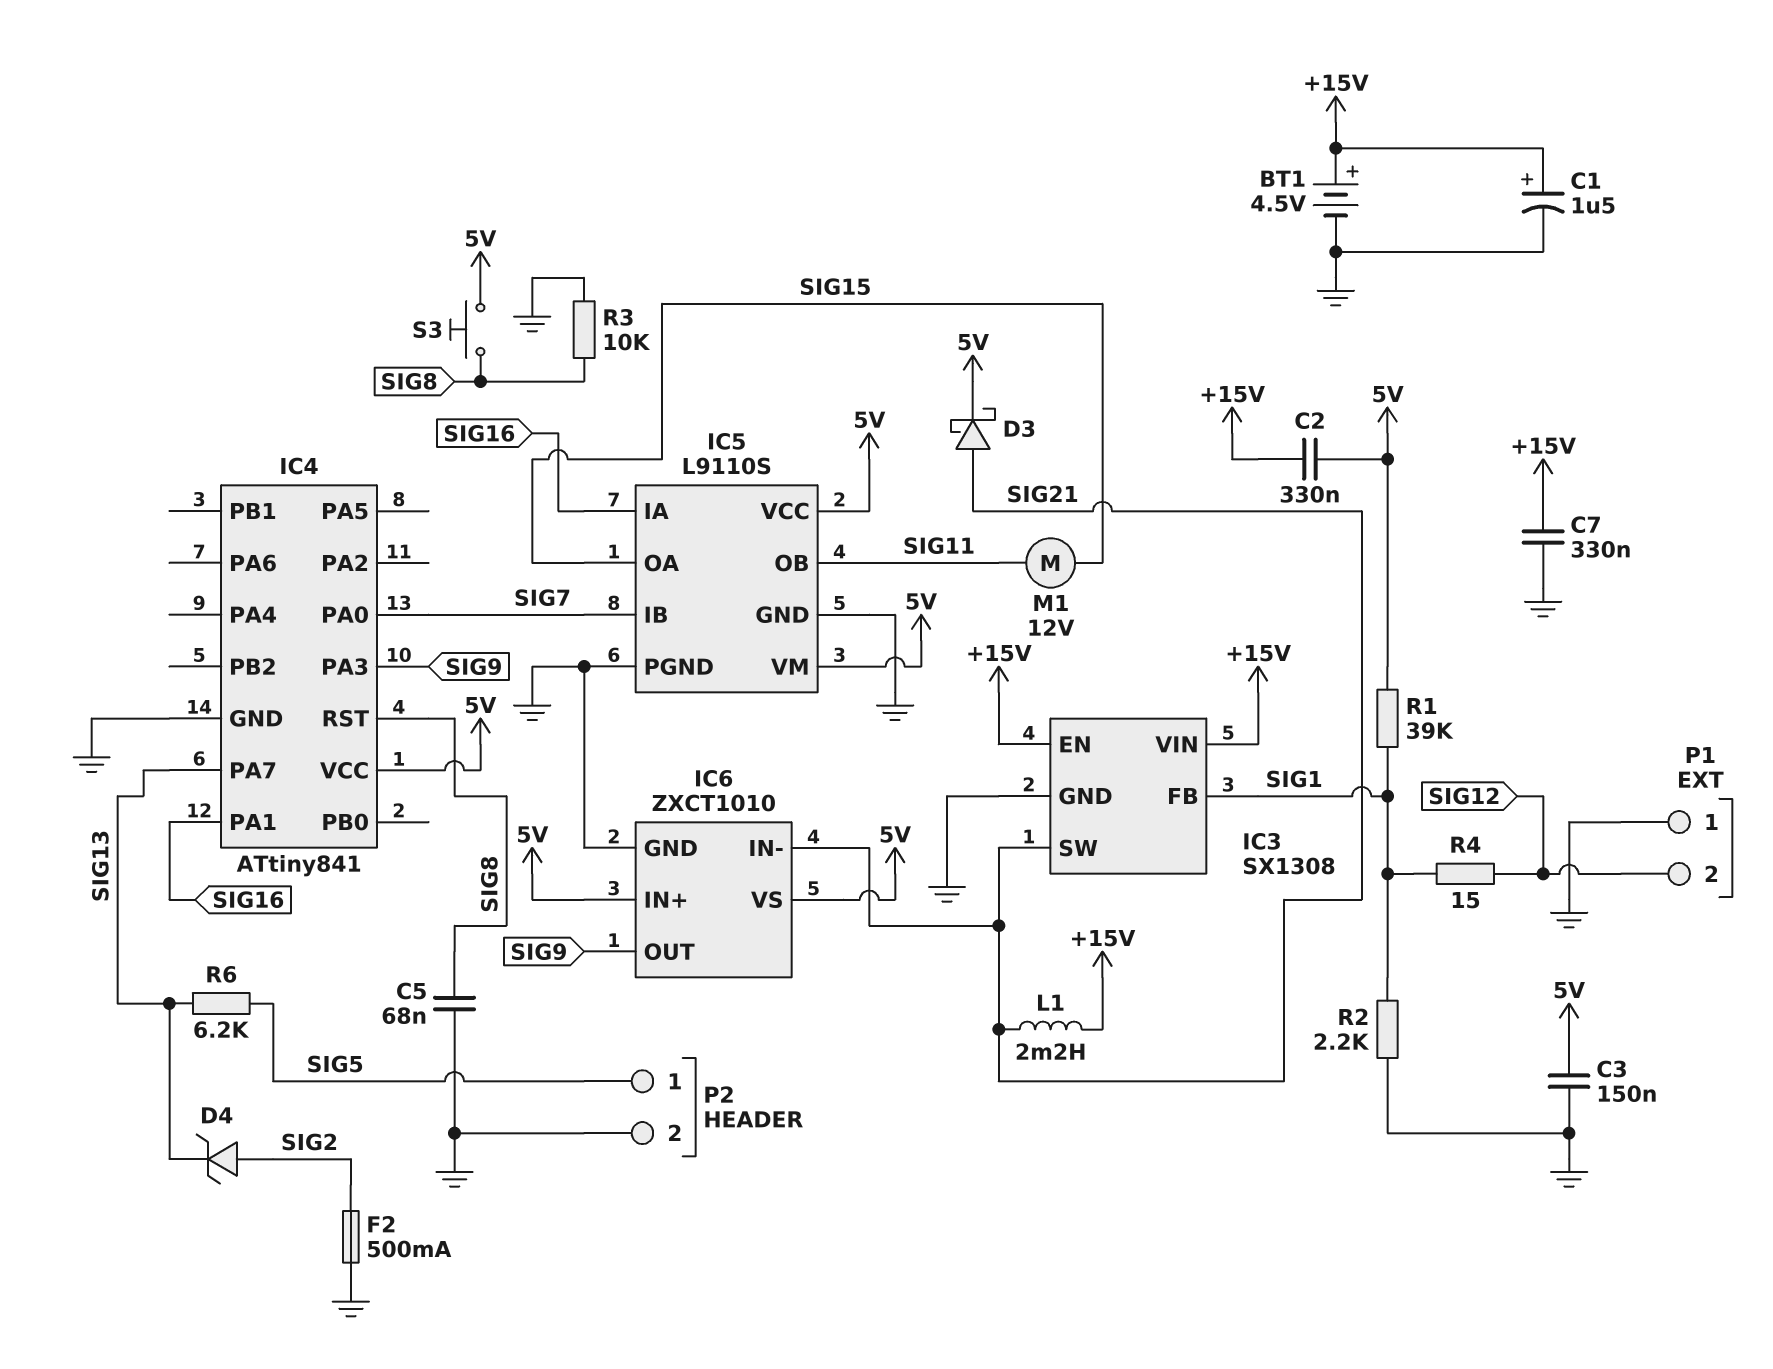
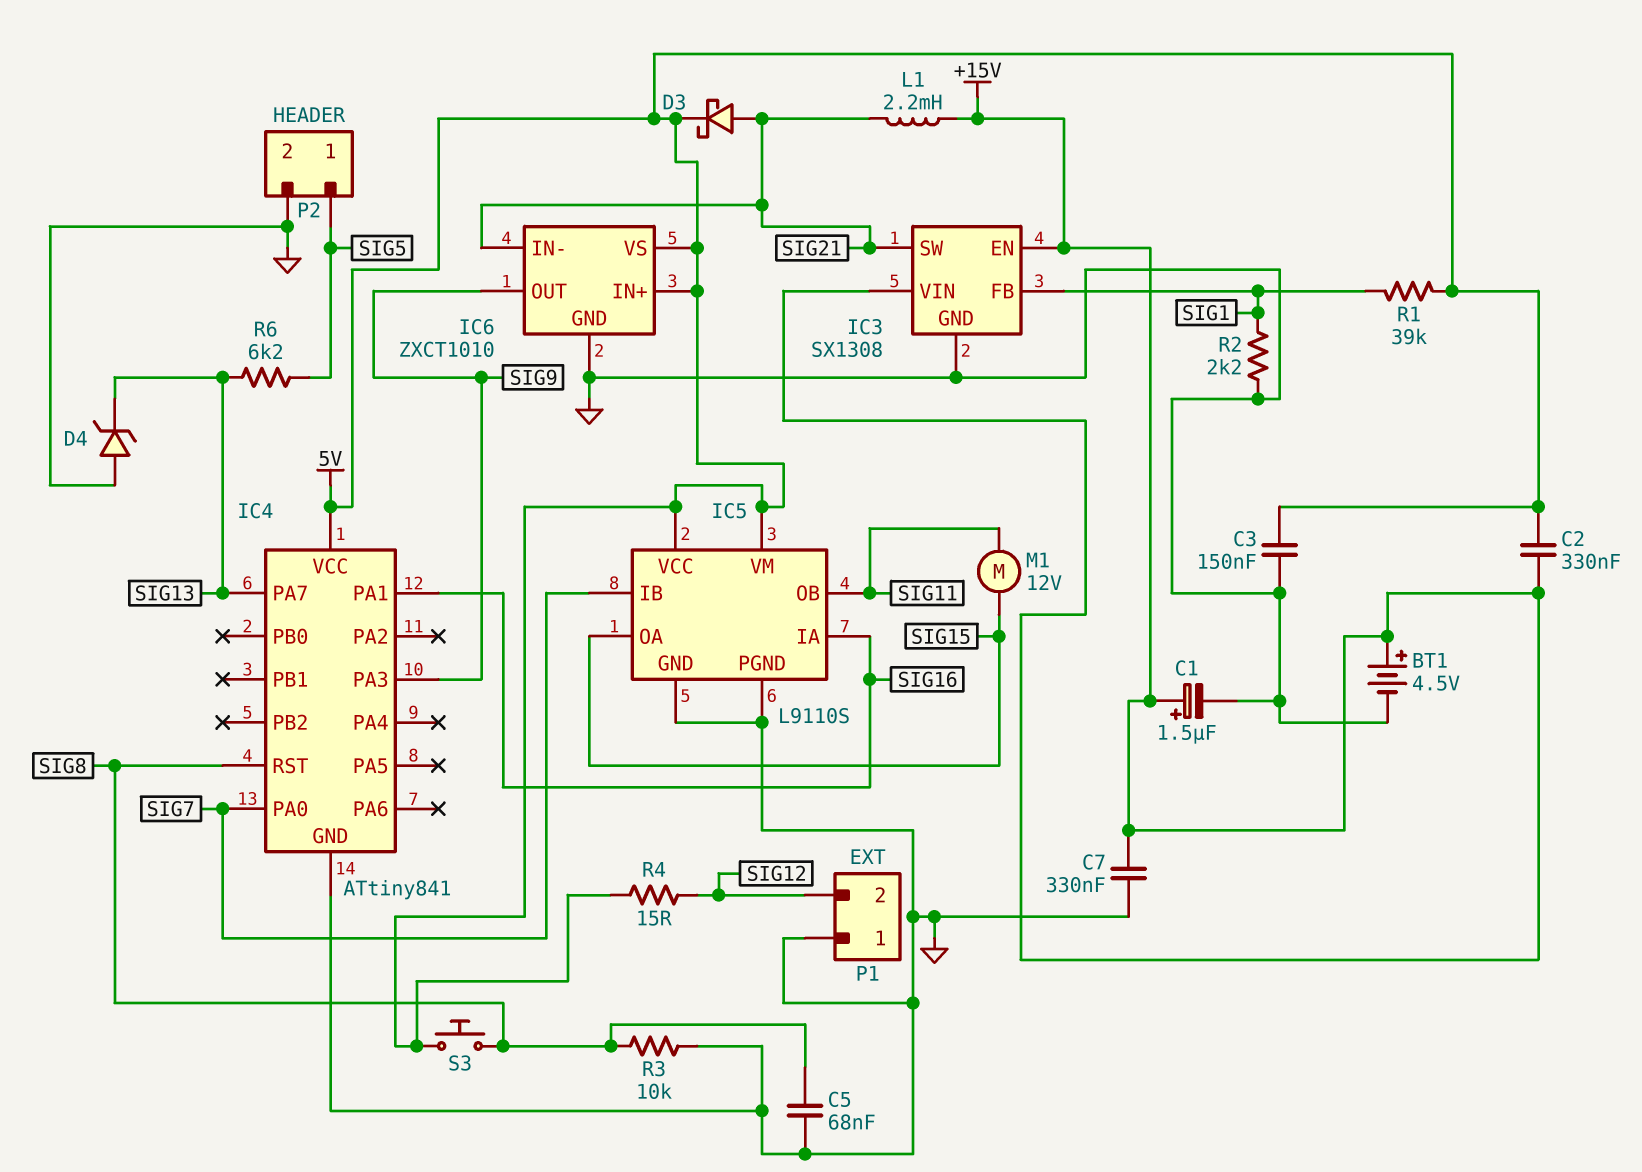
D4: zener (A SIG2, K SIG13) -> zener (A GND, K SIG13)
F2: 500mA (GND, SIG2) -> none
R4: 15 (SIG1, SIG12) -> 15 (5V, SIG12)

